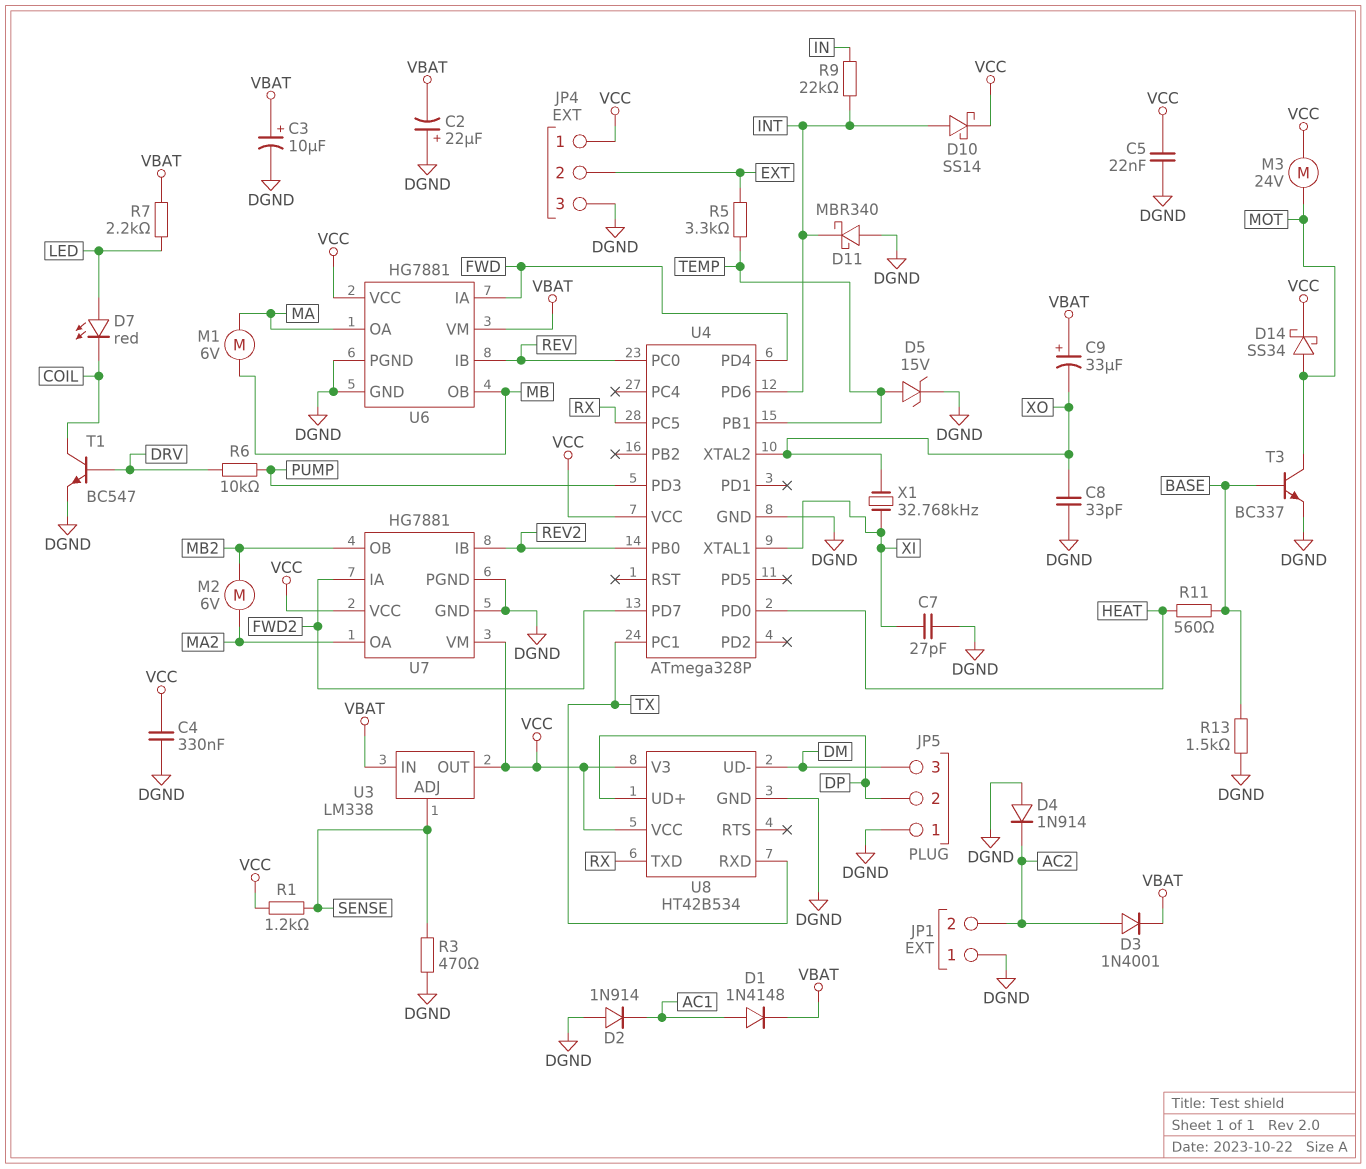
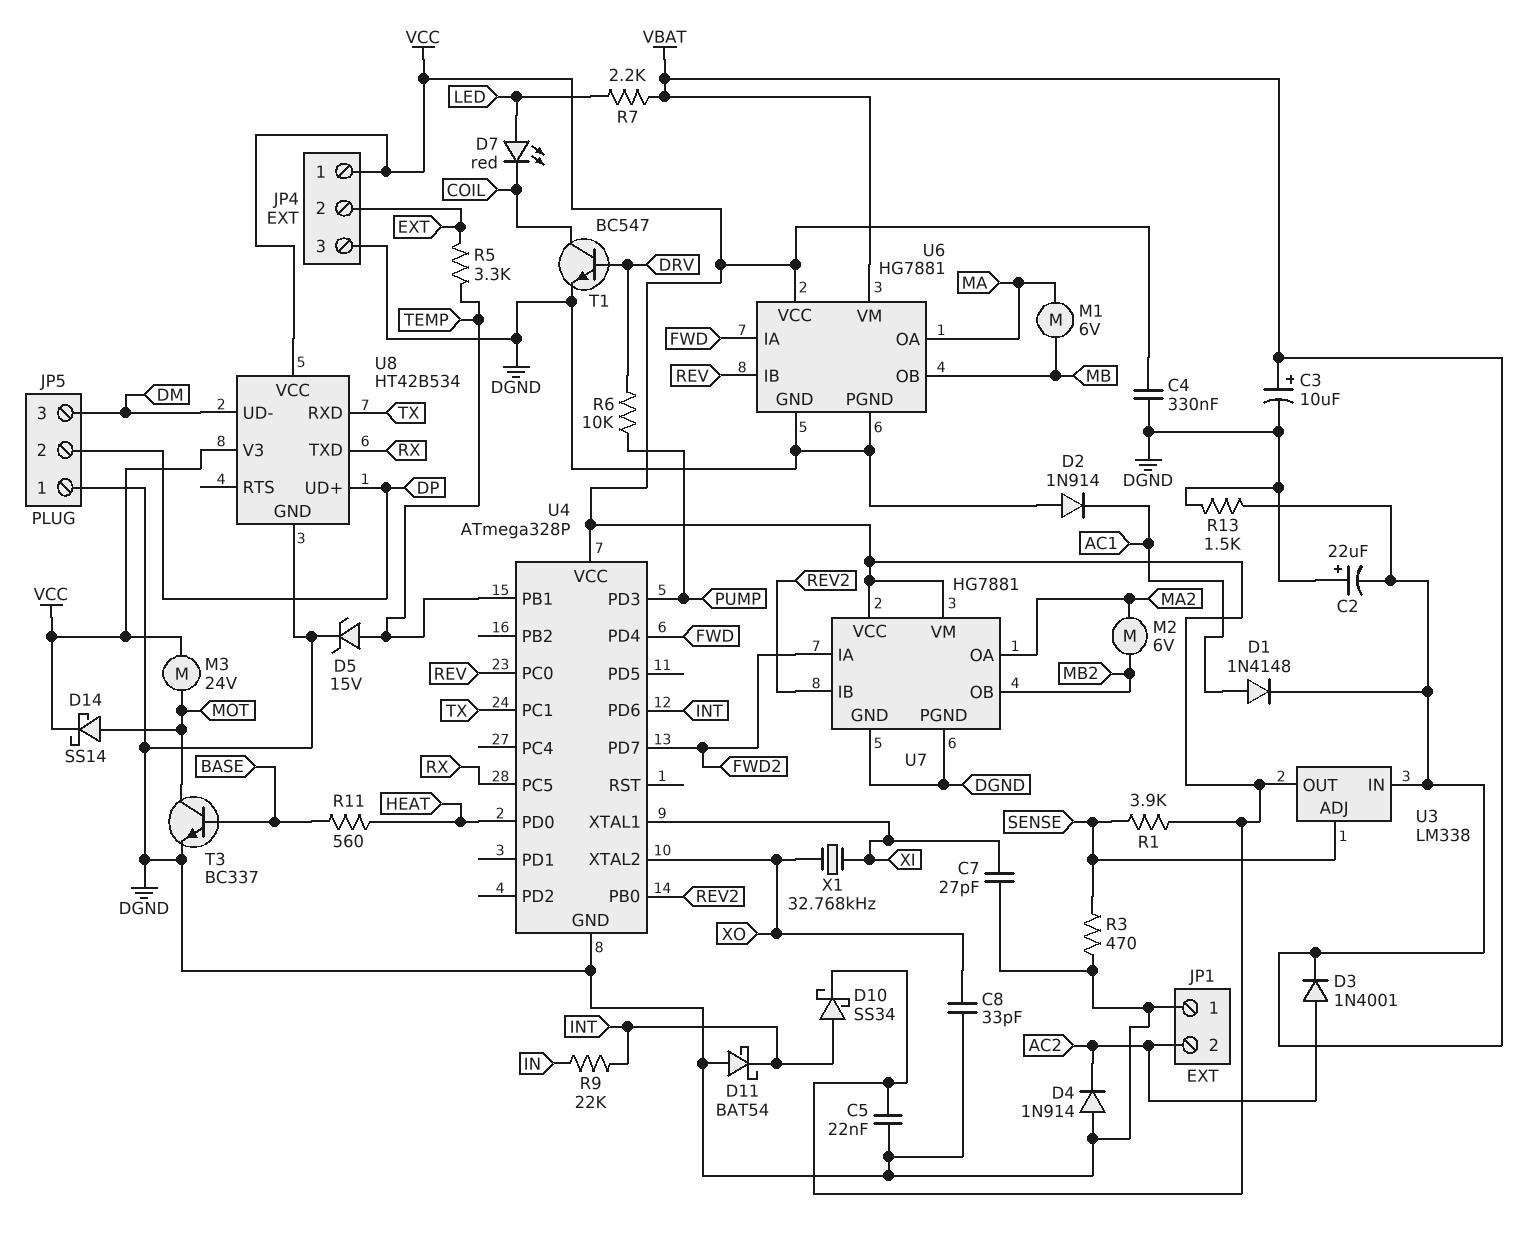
C9: 33uF (plus VBAT, minus XO) -> none
D10: schottky SS14 (A INT, K VCC) -> schottky SS34 (A INT, K VCC)
D11: schottky MBR340 (A DGND, K INT) -> schottky BAT54 (A DGND, K INT)
D14: schottky SS34 (A MOT, K VCC) -> schottky SS14 (A MOT, K VCC)
R1: 1.2k (SENSE, VCC) -> 3.9k (SENSE, VCC)
R13: 1.5k (BASE, DGND) -> 1.5k (DGND, VBAT)

